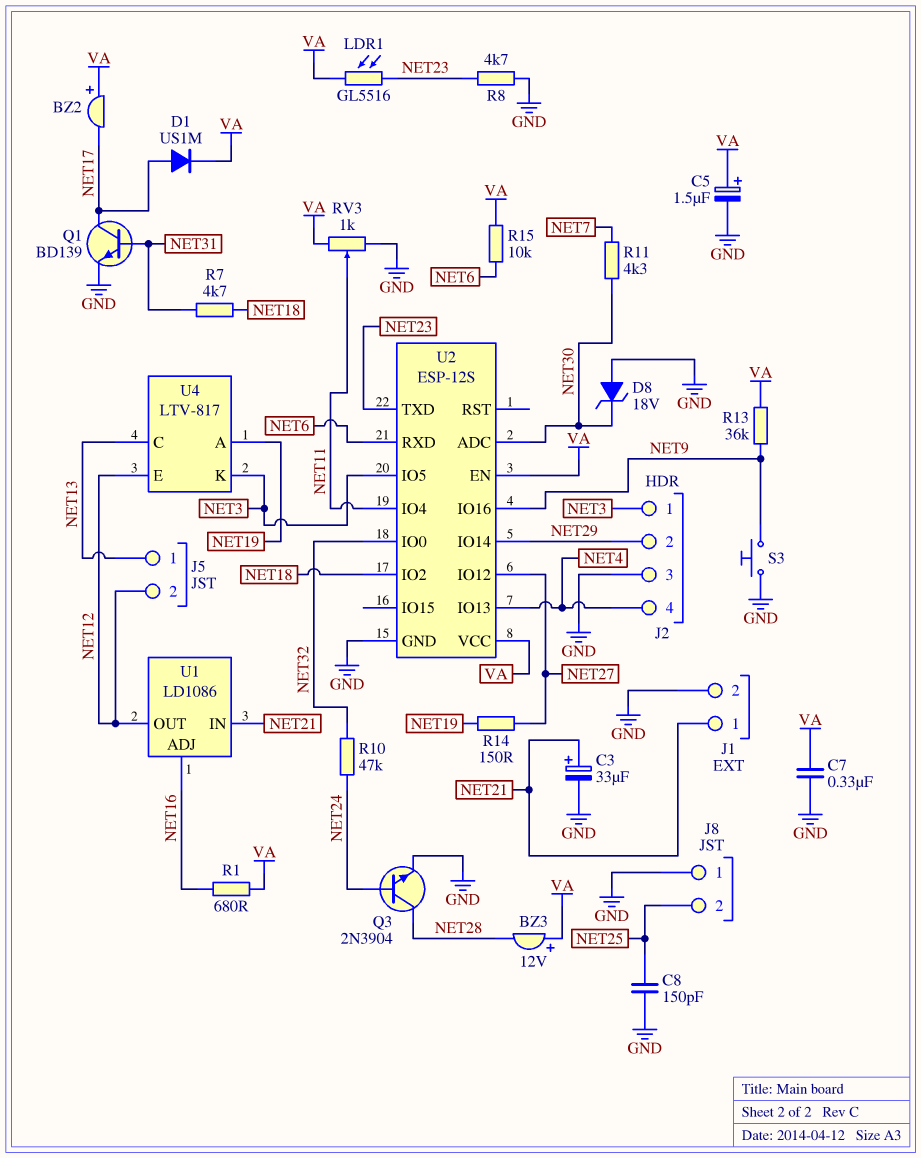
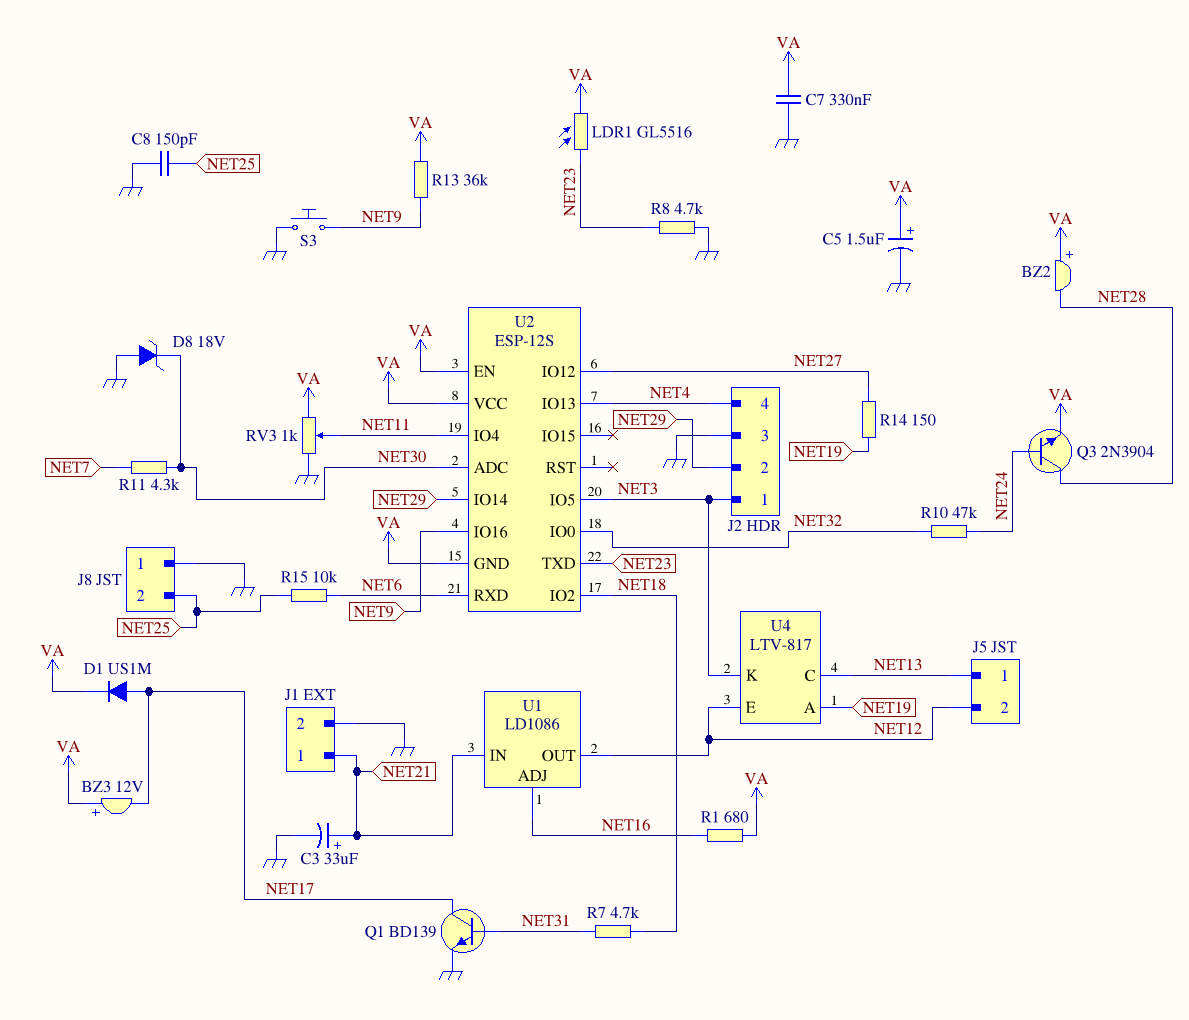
BZ2: buzzer (plus VA, minus NET17) -> buzzer (plus VA, minus NET28)
BZ3: buzzer 12V (plus VA, minus NET28) -> buzzer 12V (plus VA, minus NET17)
Q3: NPN 2N3904 (B NET24, C NET28, E GND) -> NPN 2N3904 (B NET24, C NET28, E VA)
R15: 10k (NET6, VA) -> 10k (NET6, NET25)
U2 pin GND: GND -> VA

